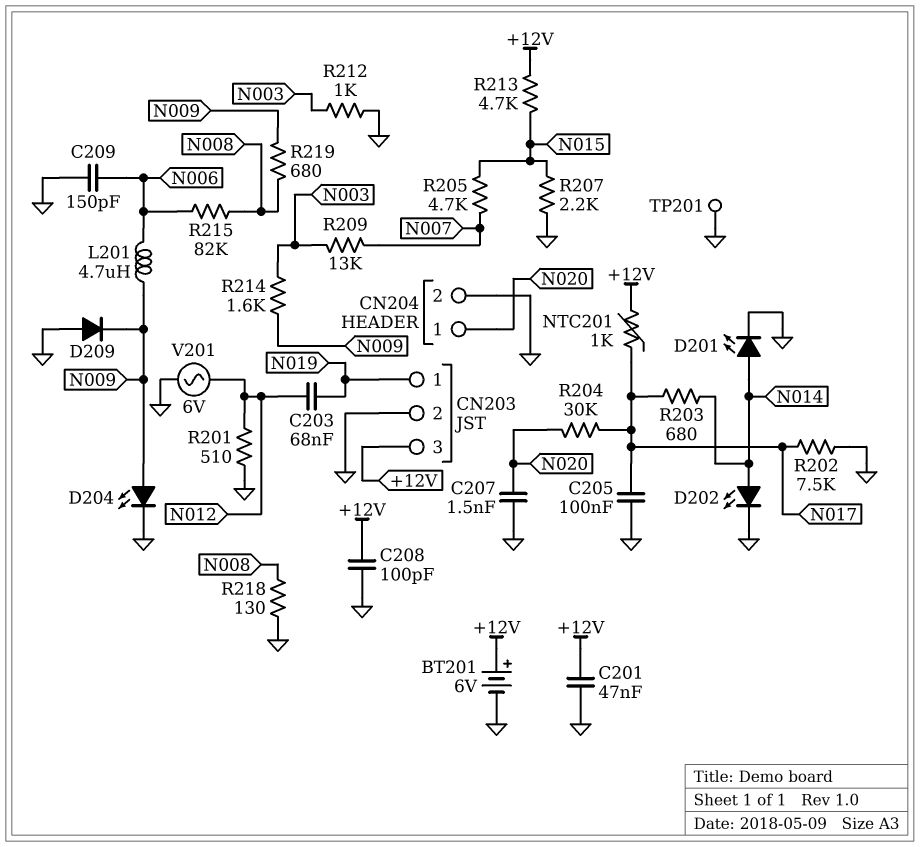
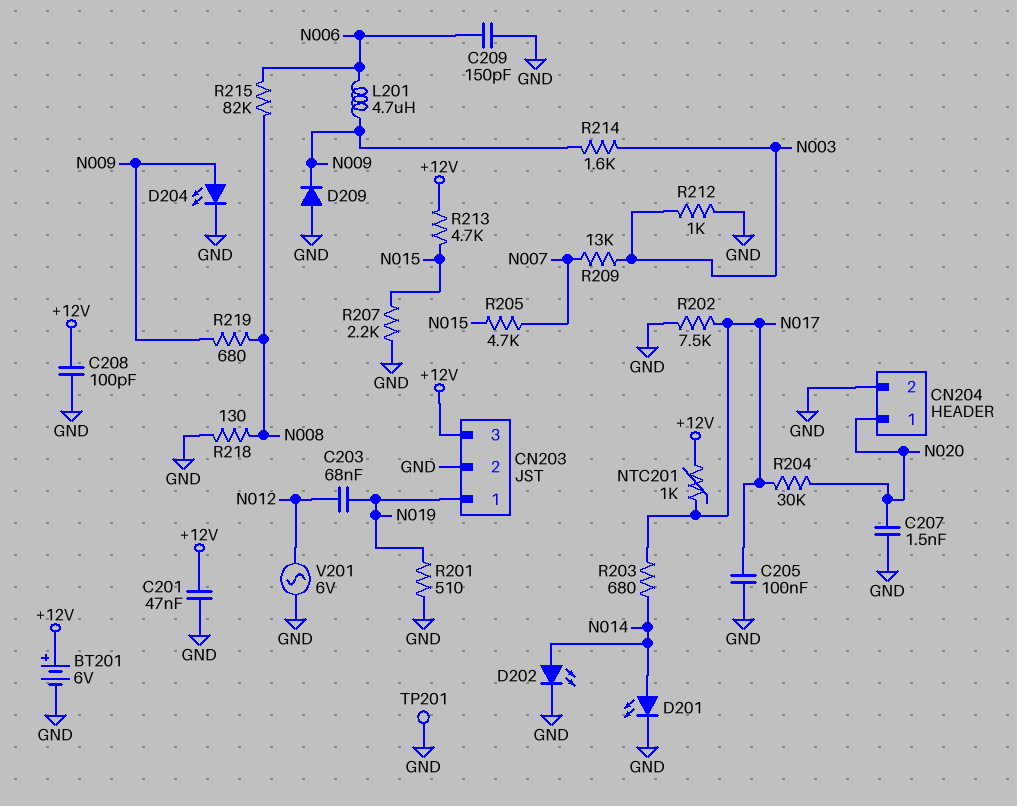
R201: 510 (GND, N012) -> 510 (GND, N019)

